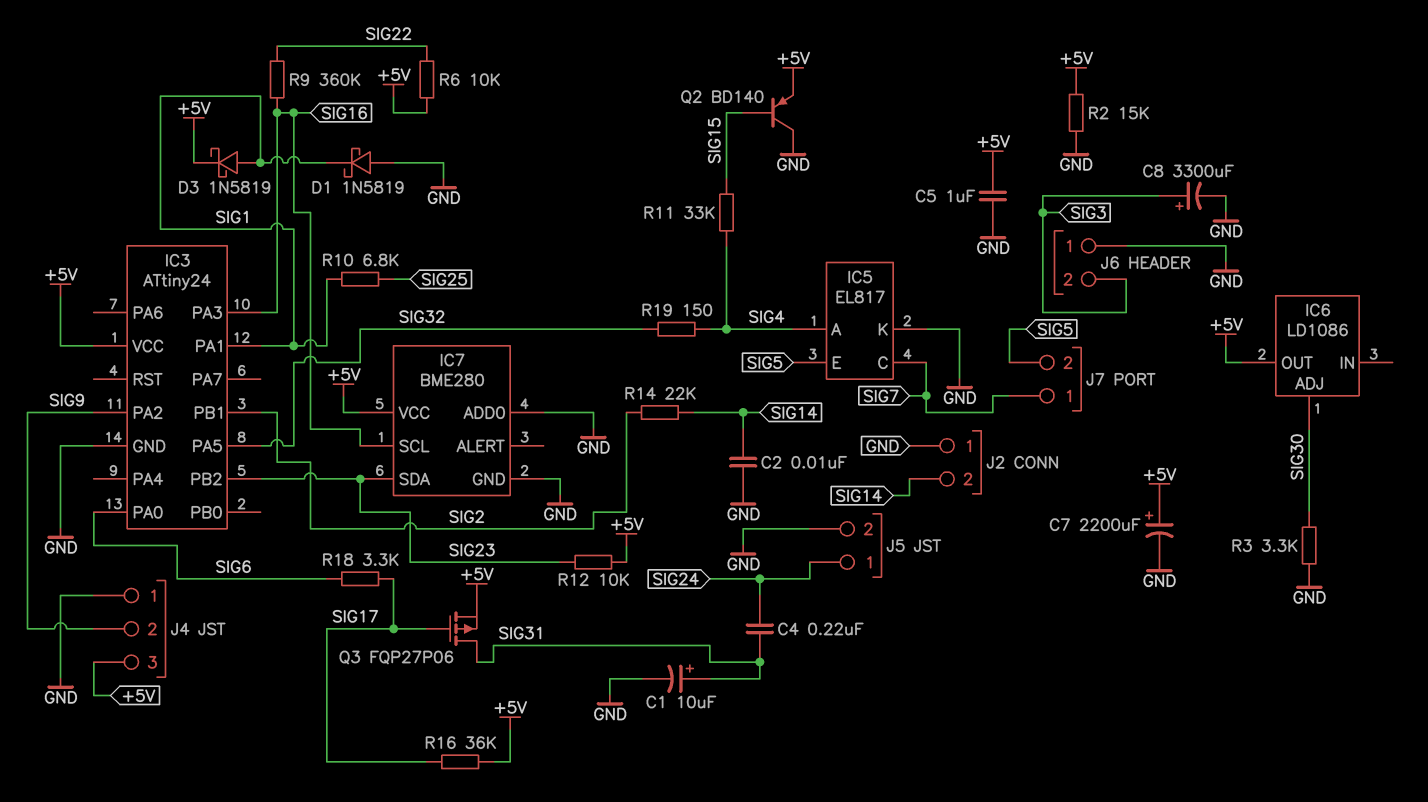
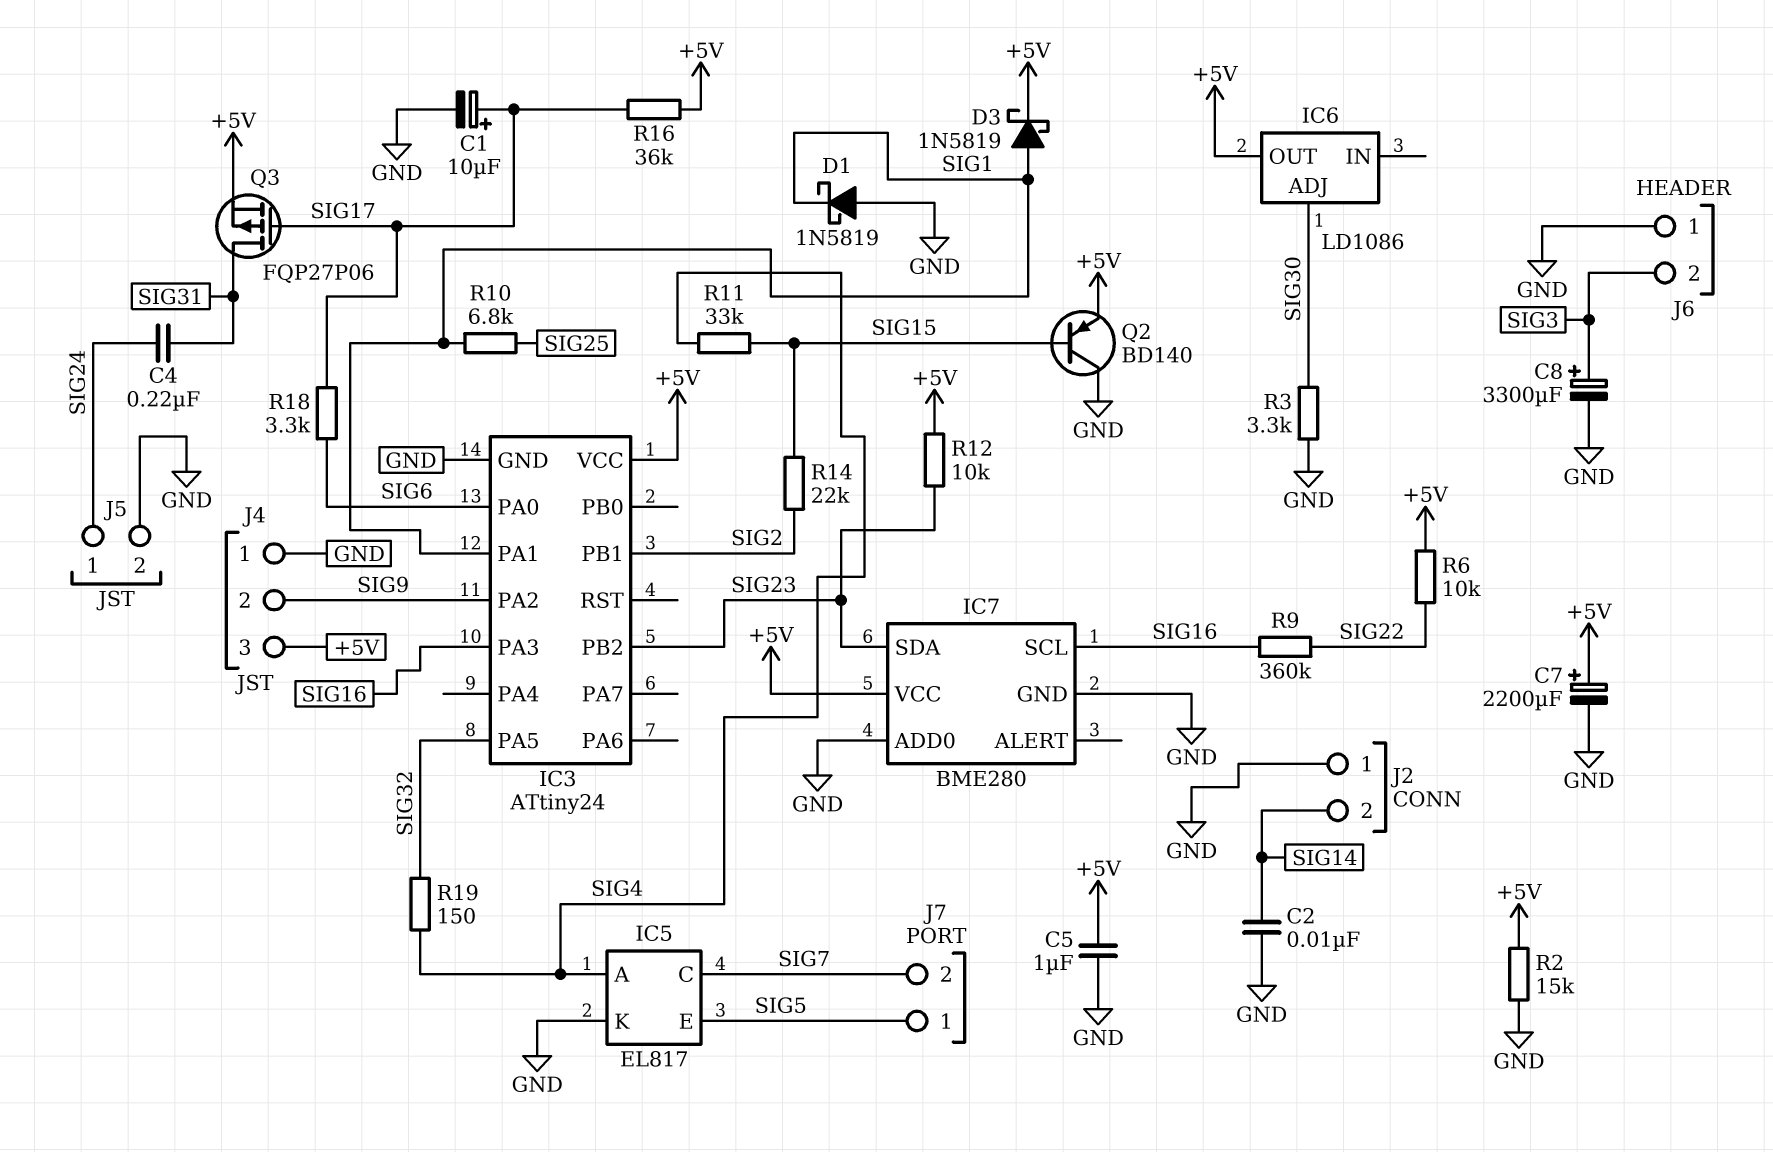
C1: 10uF (plus SIG31, minus GND) -> 10uF (plus SIG17, minus GND)
J7 pin 1: SIG7 -> SIG5
J7 pin 2: SIG5 -> SIG7
R14: 22k (SIG2, SIG14) -> 22k (SIG2, SIG15)

